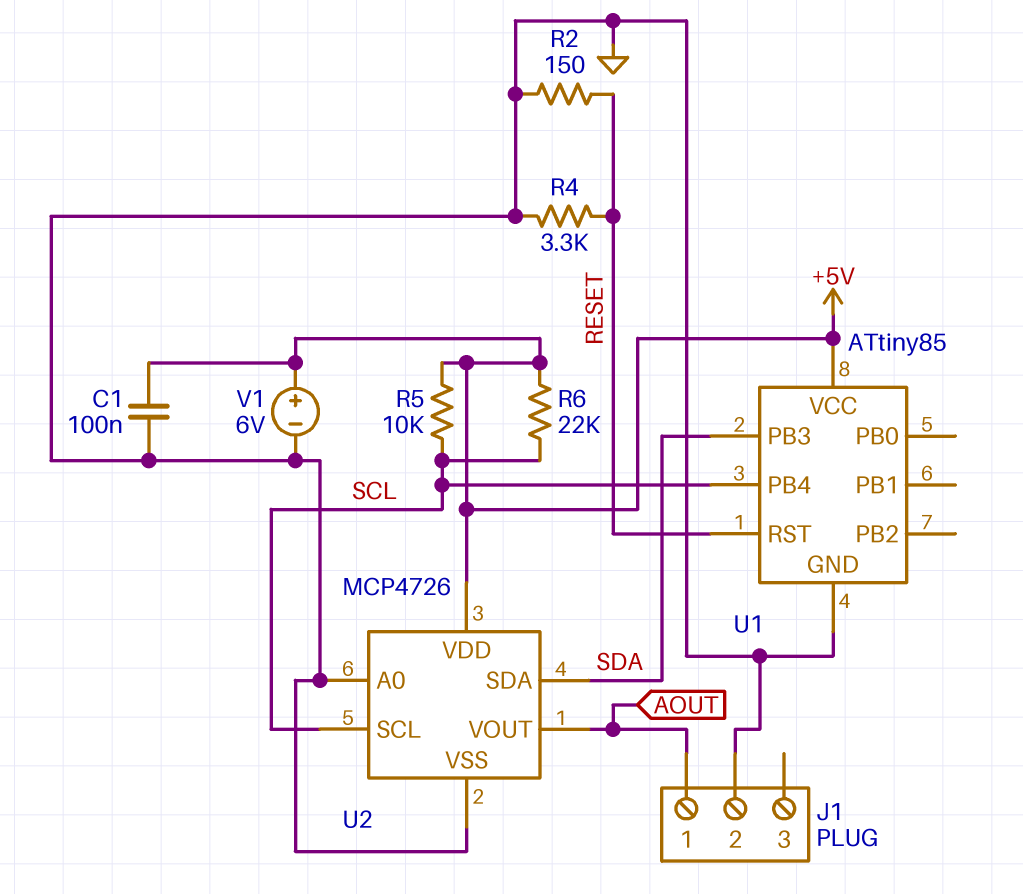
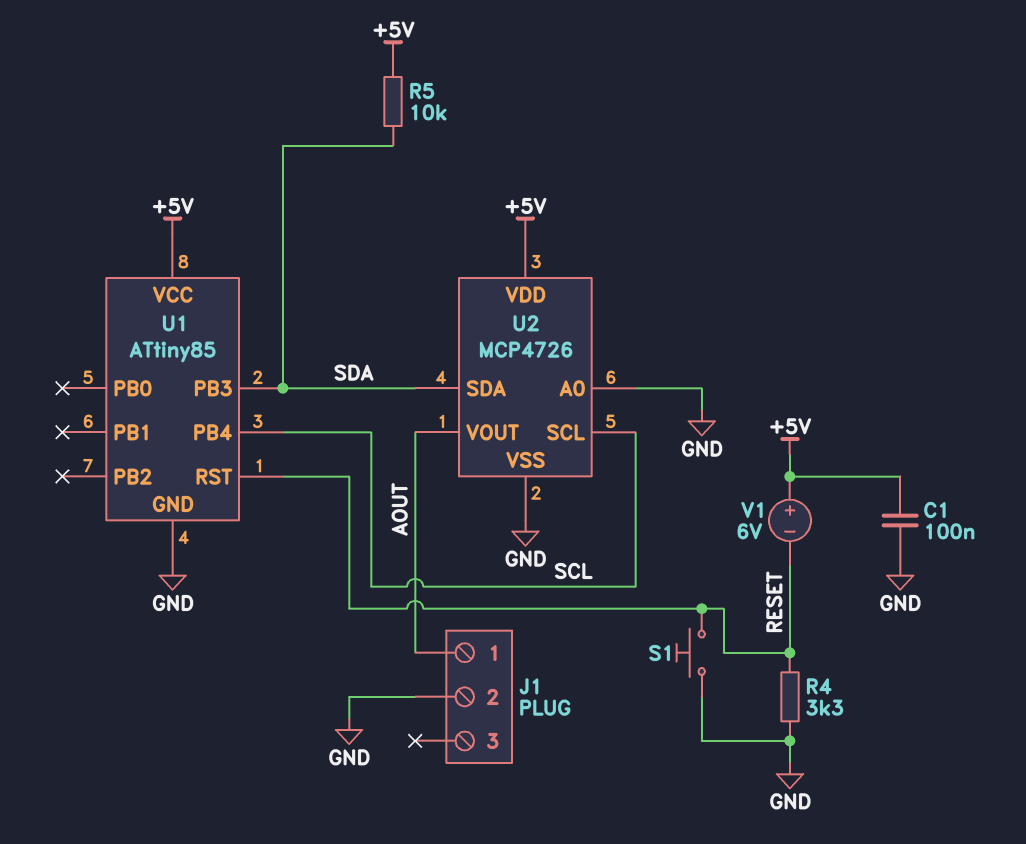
R2: 150 (GND, RESET) -> none
R5: 10k (+5V, SCL) -> 10k (+5V, SDA)
R6: 22k (+5V, SCL) -> none
S1: none -> button (GND, RESET)
V1: 6V (plus +5V, minus GND) -> 6V (plus +5V, minus RESET)

